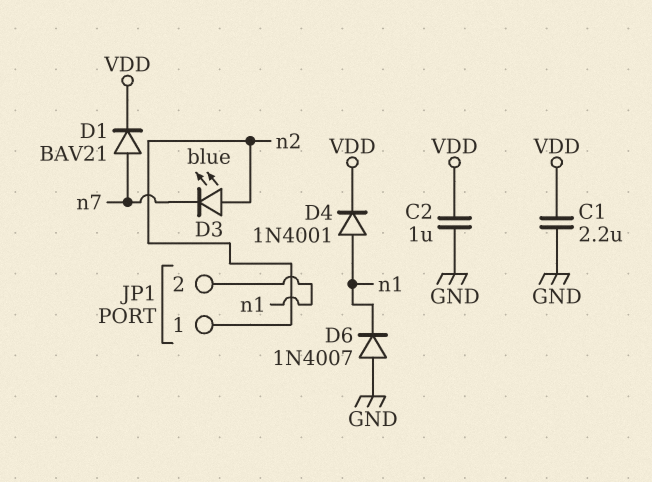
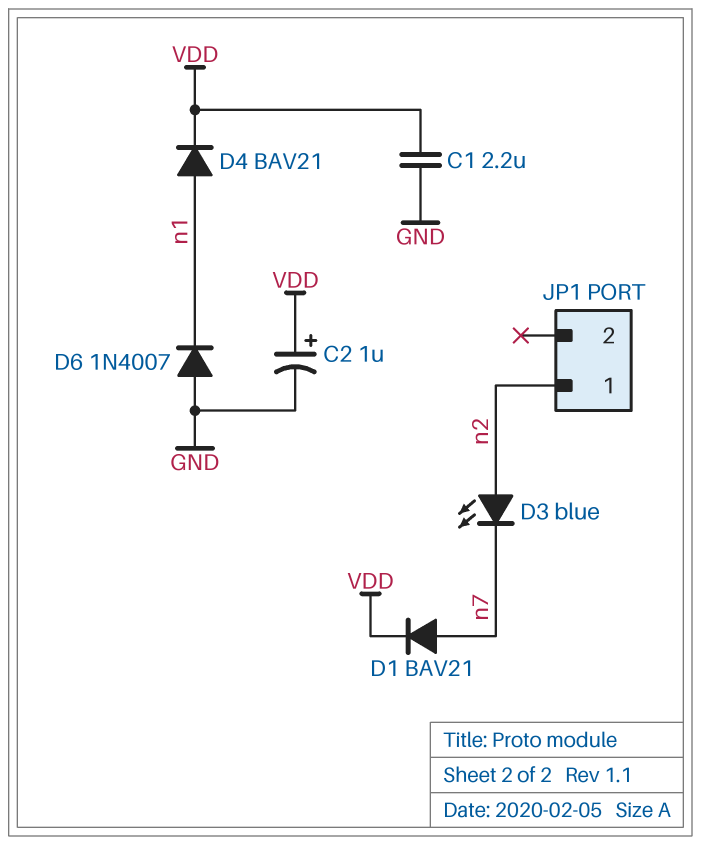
C2: 1uF (GND, VDD) -> 1uF (plus VDD, minus GND)
D4: diode 1N4001 (A n1, K VDD) -> diode BAV21 (A n1, K VDD)
JP1 pin 2: n1 -> none

